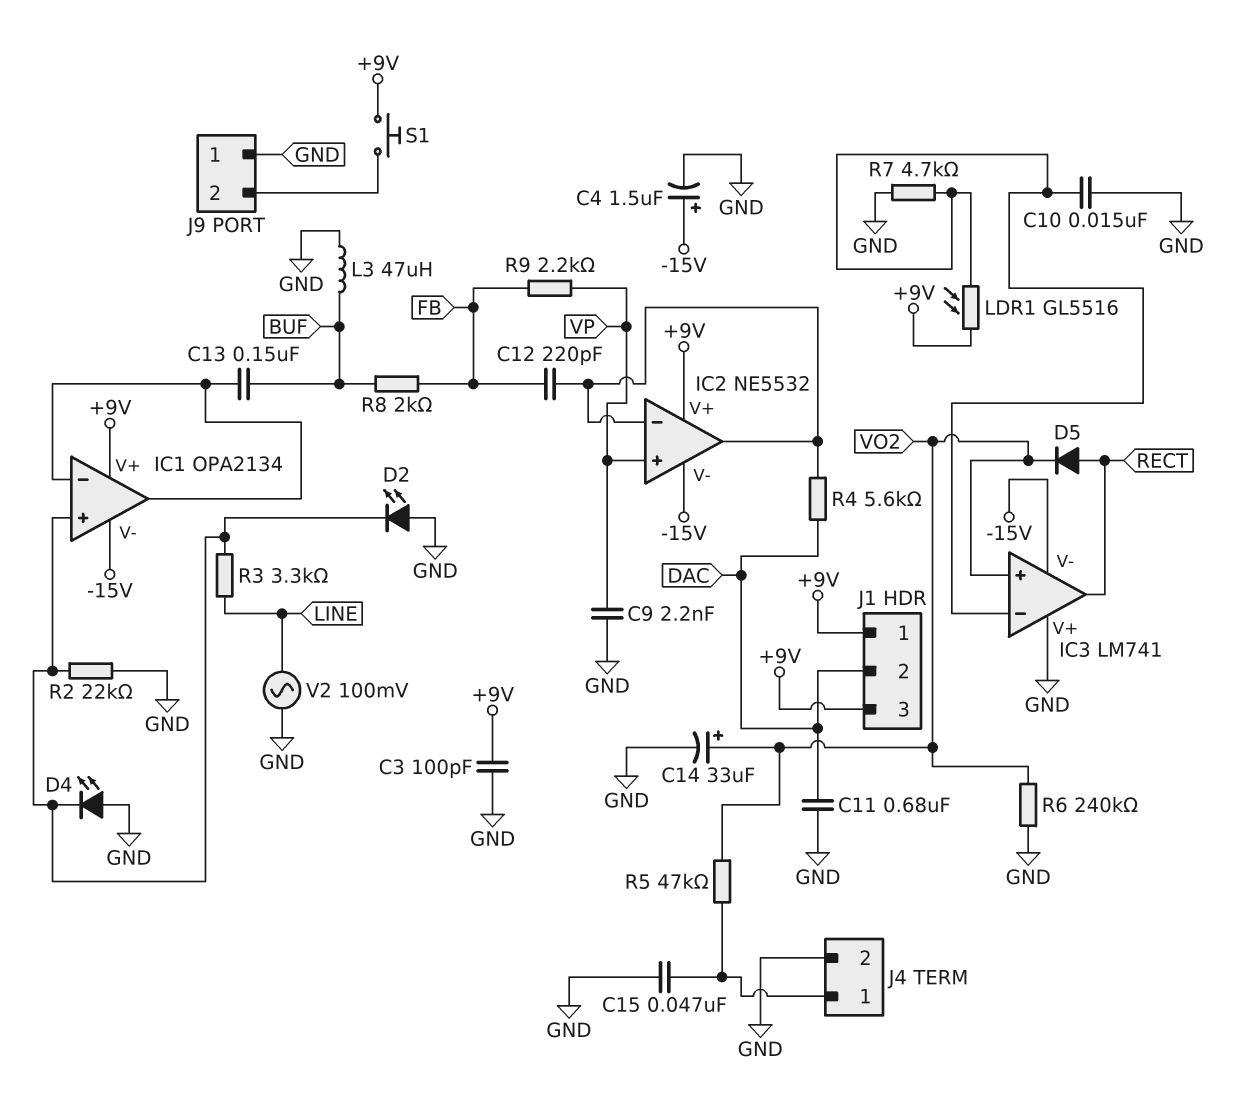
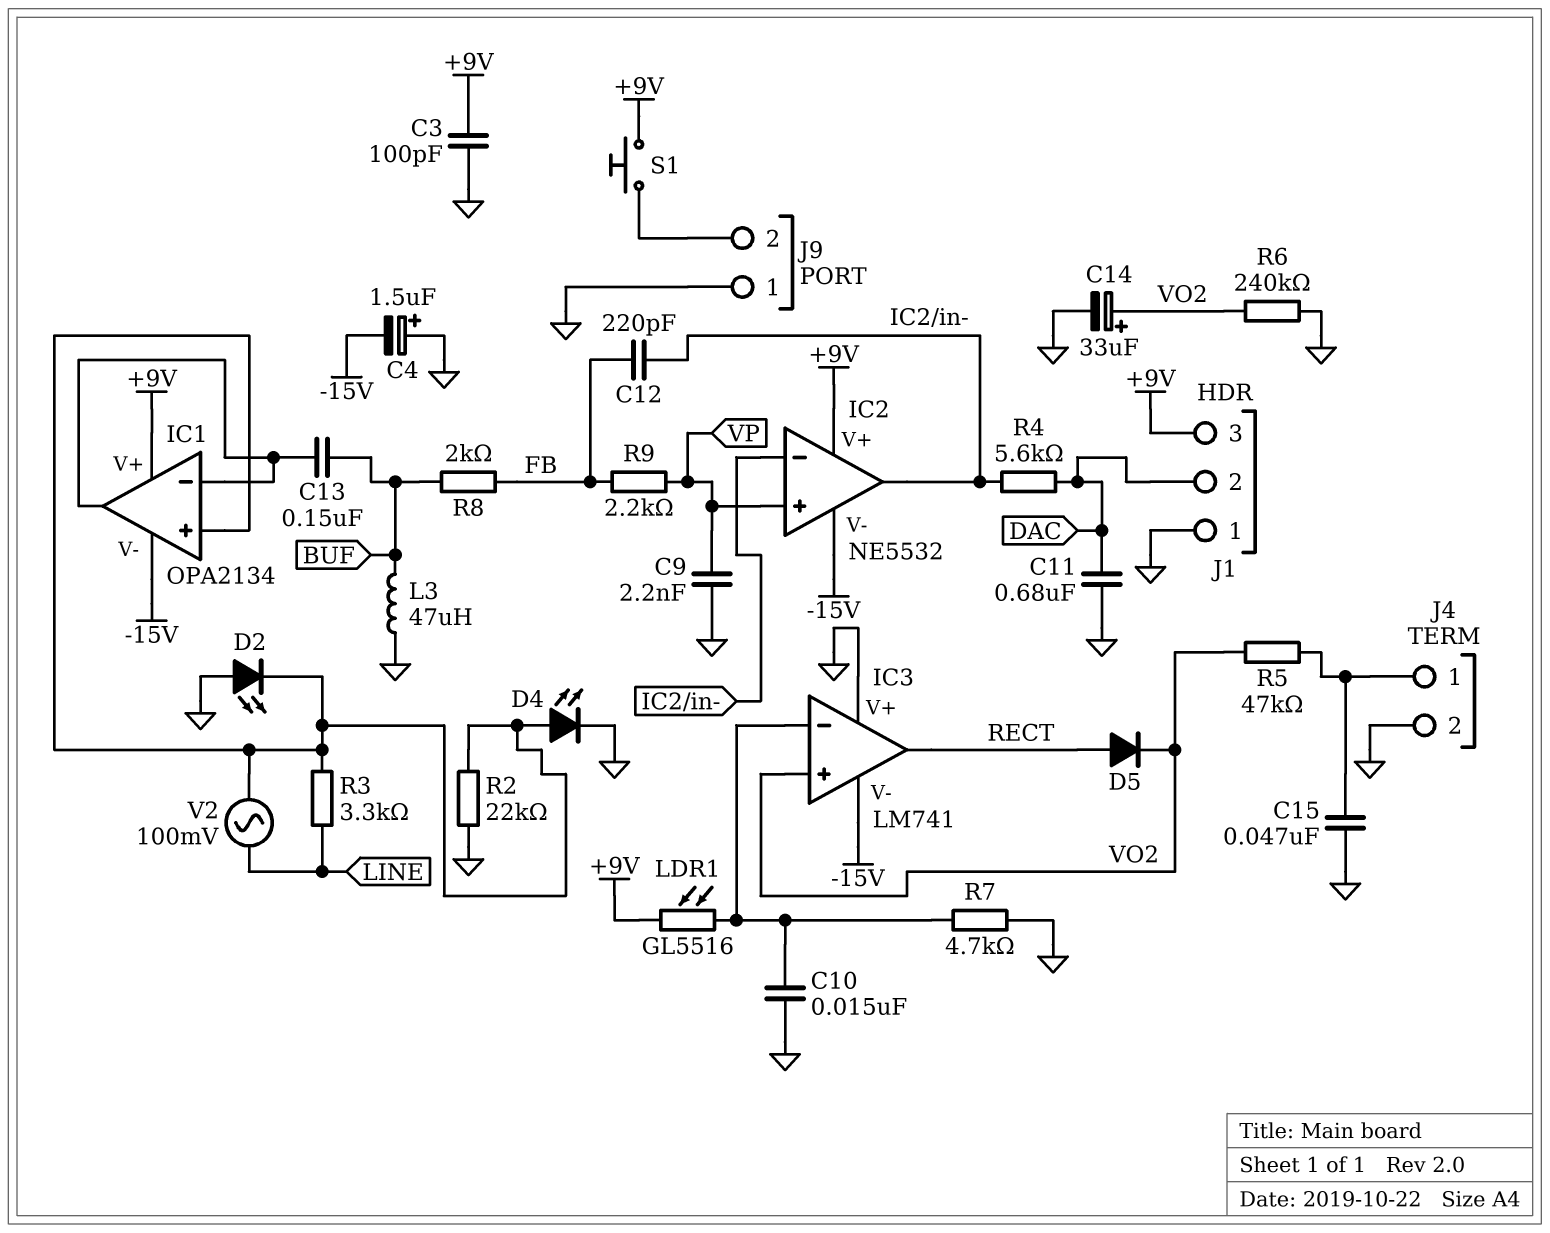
C4: 1.5uF (plus -15V, minus GND) -> 1.5uF (plus GND, minus -15V)
D4: LED (A GND, K IC1/in+) -> LED (A IC1/in+, K GND)
J1 pin 1: +9V -> GND
V2: AC 100mV (GND, LINE) -> AC 100mV (IC1/in+, LINE)

